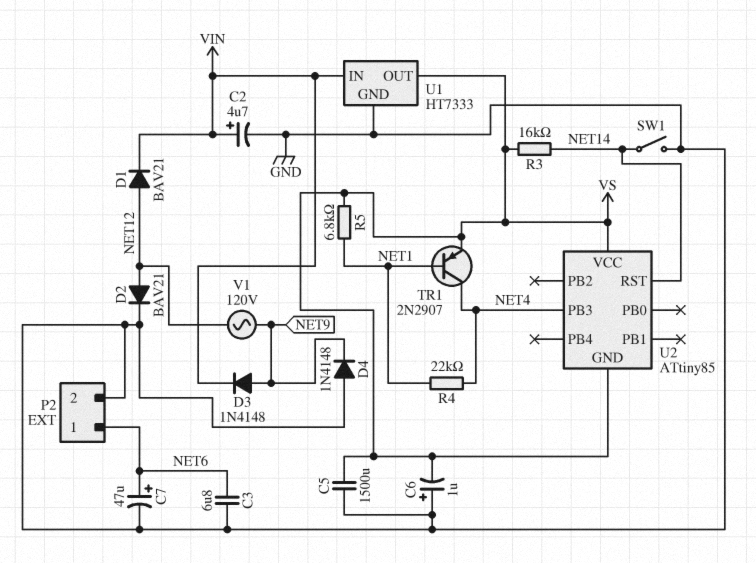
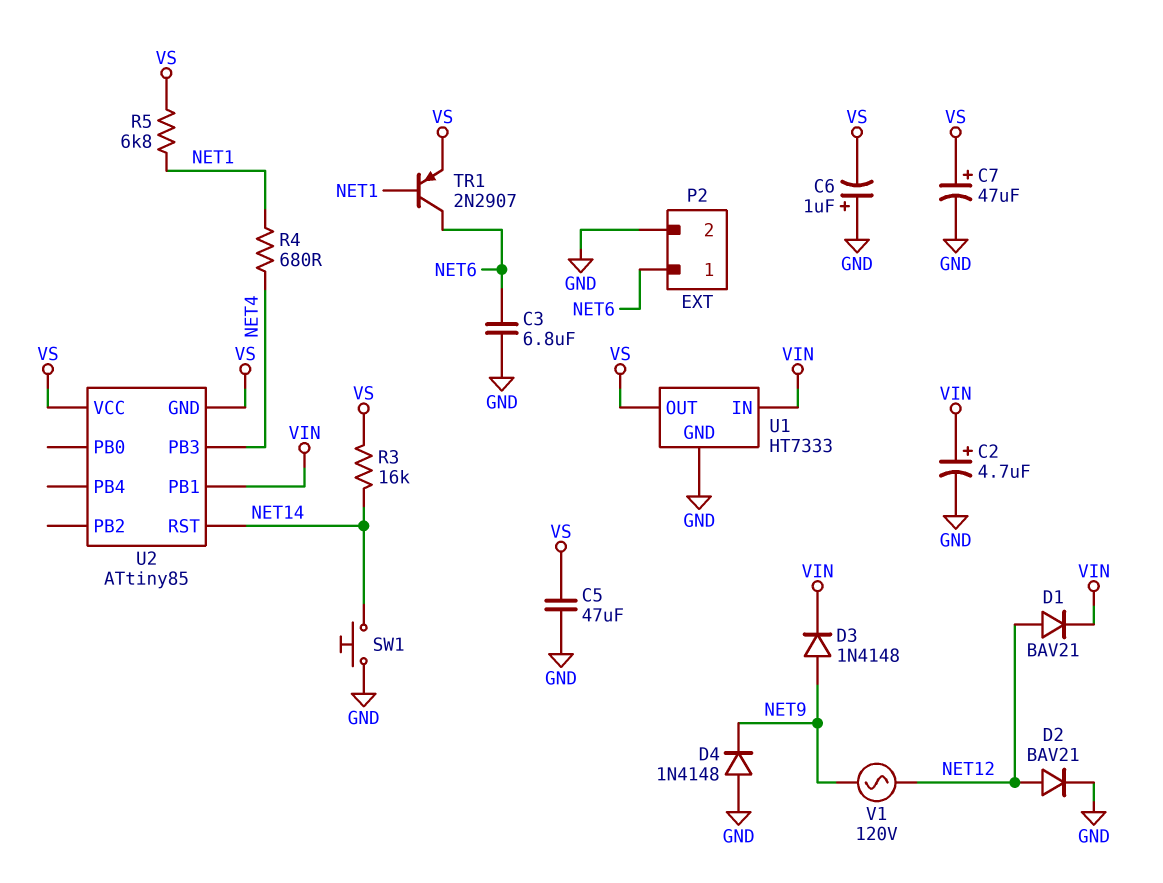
C5: 1500uF (GND, VS) -> 47uF (GND, VS)
C7: 47uF (plus NET6, minus GND) -> 47uF (plus VS, minus GND)
R4: 22k (NET1, NET4) -> 680 (NET1, NET4)
SW1: switch (GND, NET14) -> button (GND, NET14)
TR1: PNP 2N2907 (B NET1, C NET4, E VS) -> PNP 2N2907 (B NET1, C NET6, E VS)
U2 pin PB1: none -> VIN

